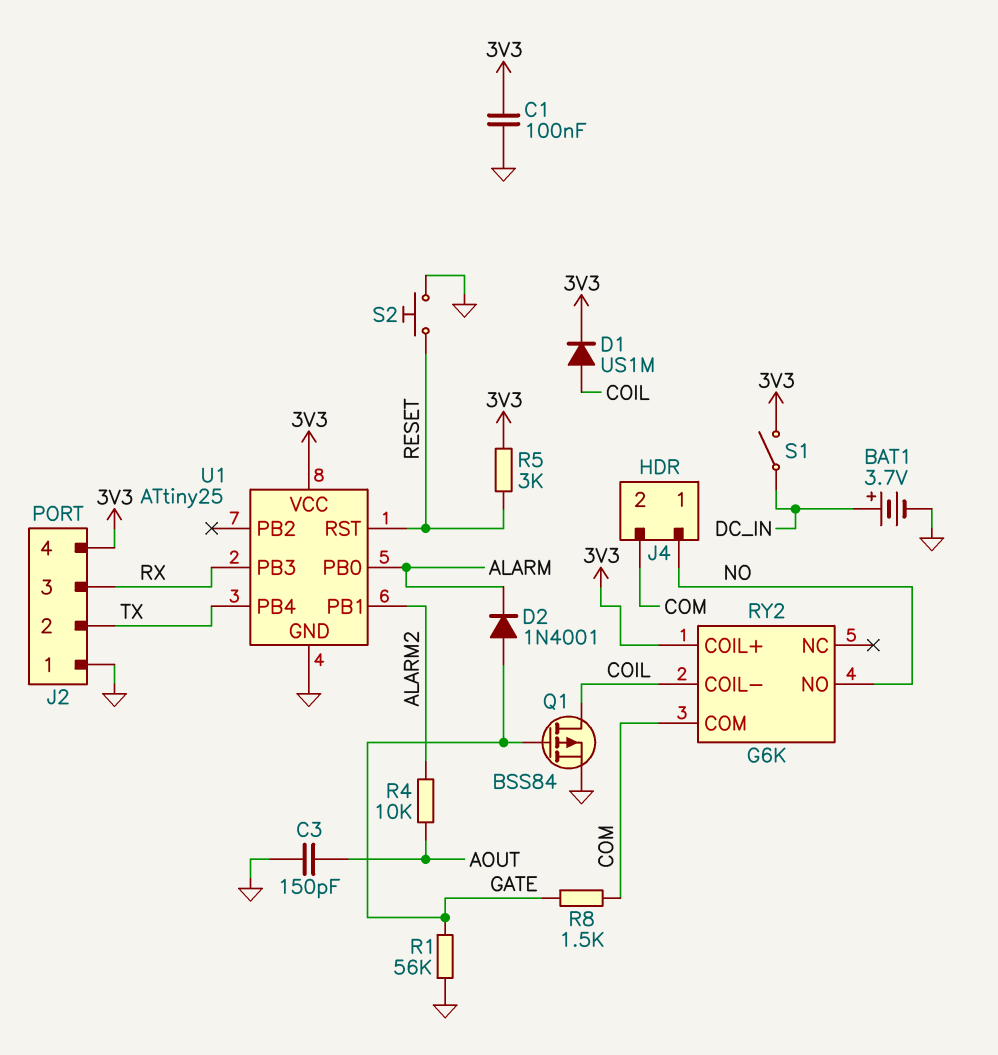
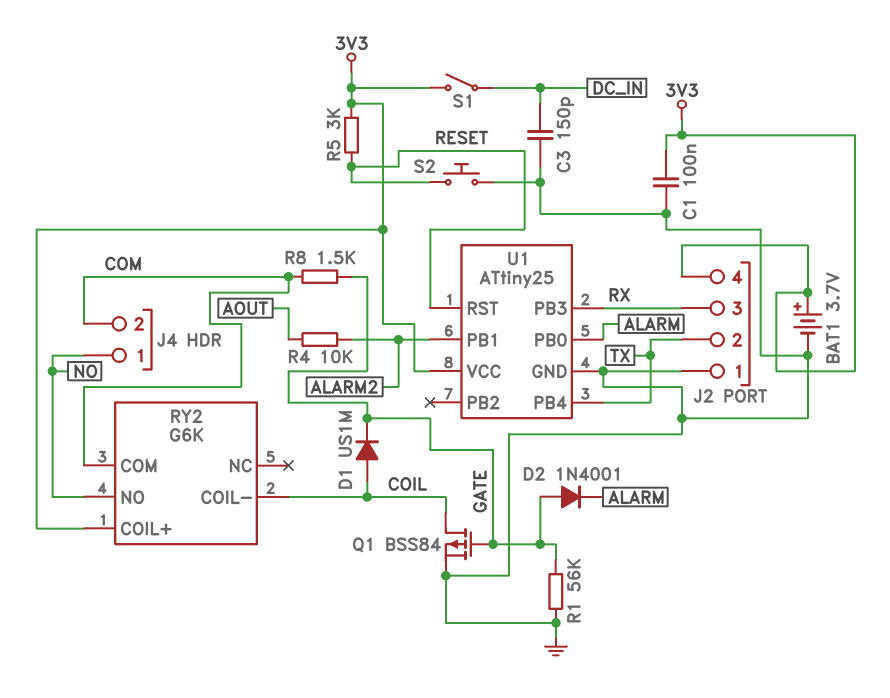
BAT1: 3.7V (plus DC_IN, minus GND) -> 3.7V (plus 3V3, minus GND)
C3: 150pF (AOUT, GND) -> 150pF (DC_IN, GND)
D1: diode US1M (A COIL, K 3V3) -> diode US1M (A COIL, K GATE)

